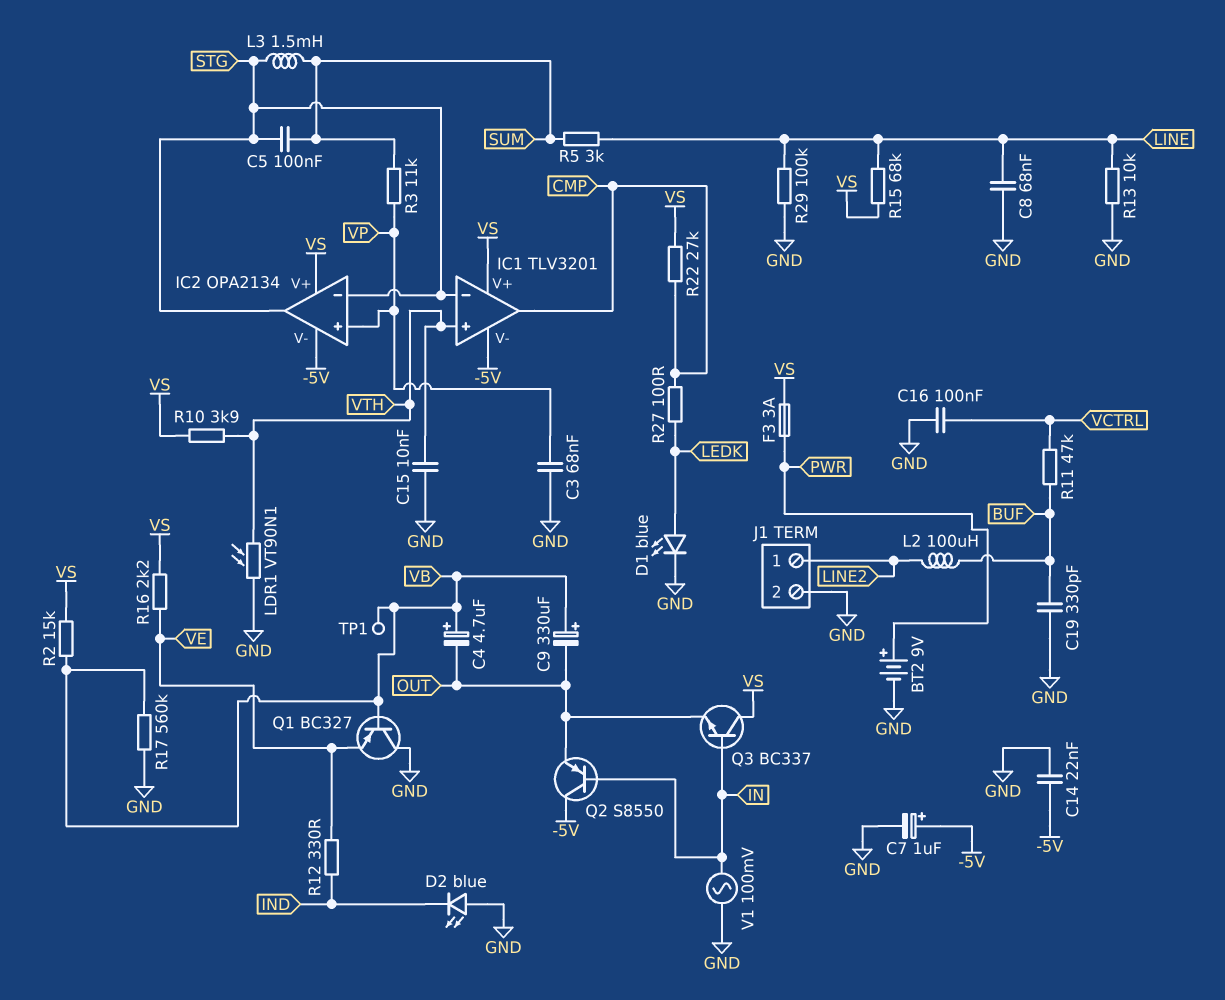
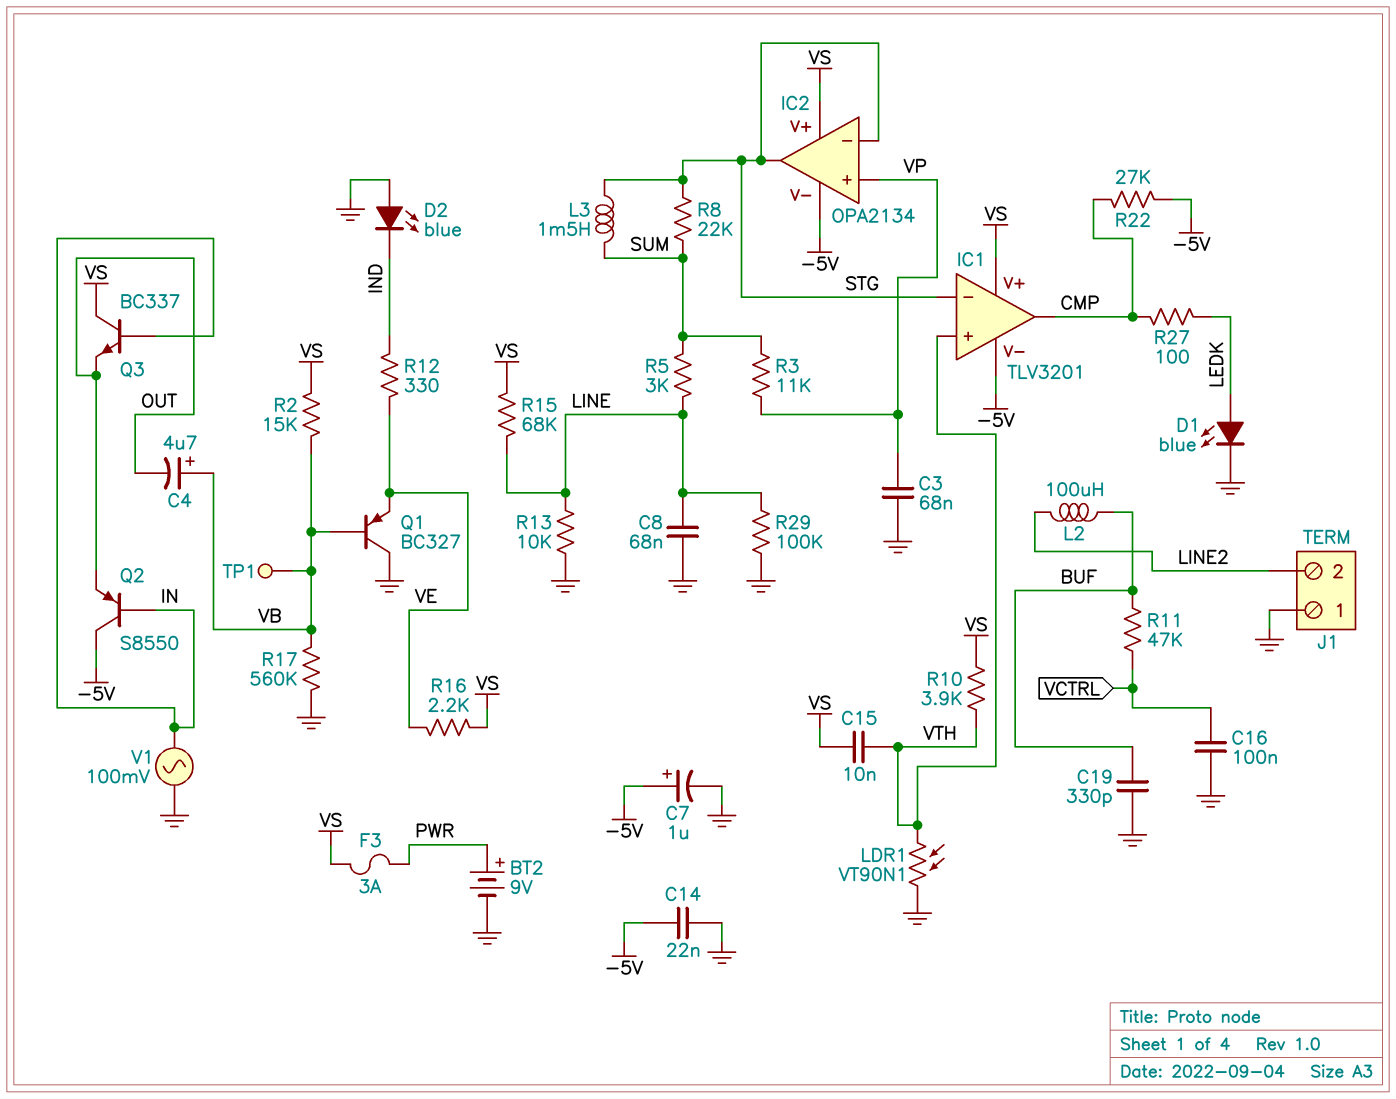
C5: 100nF (STG, SUM) -> none
C9: 330uF (plus VB, minus OUT) -> none
C15: 10nF (GND, VTH) -> 10nF (VS, VTH)
J1 pin 1: LINE2 -> GND
J1 pin 2: GND -> LINE2
R8: none -> 22k (STG, SUM)
R22: 27k (CMP, VS) -> 27k (-5V, CMP)

